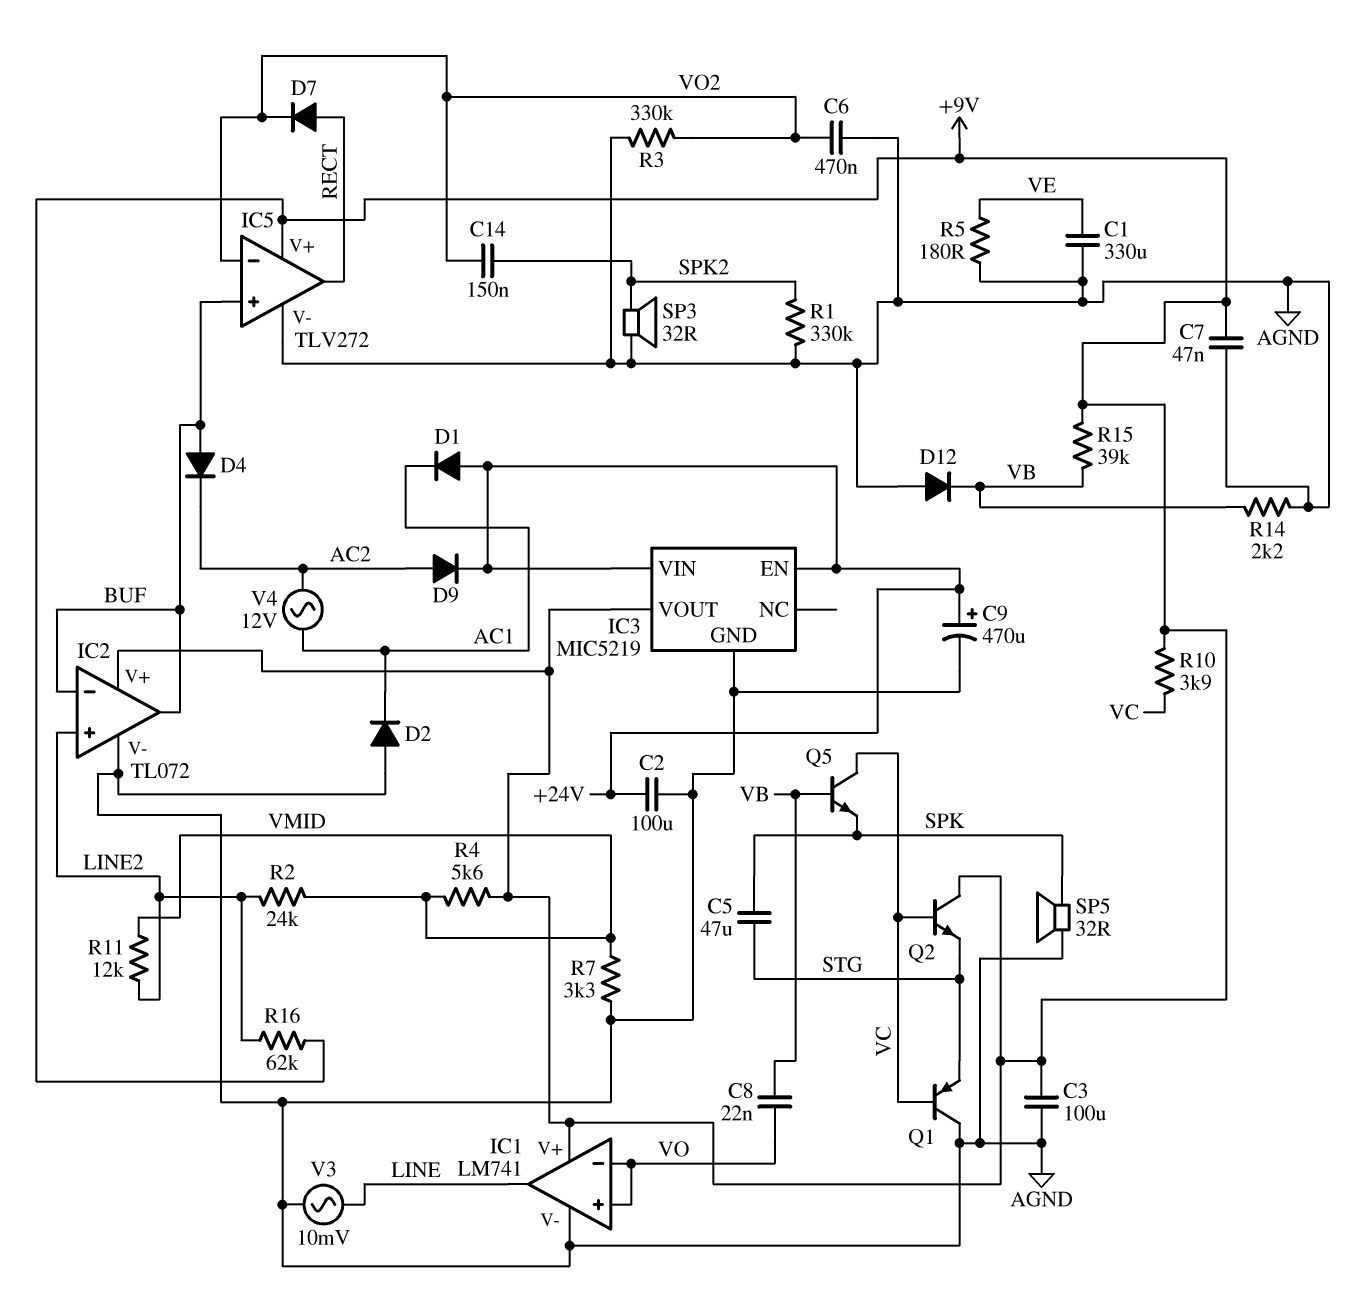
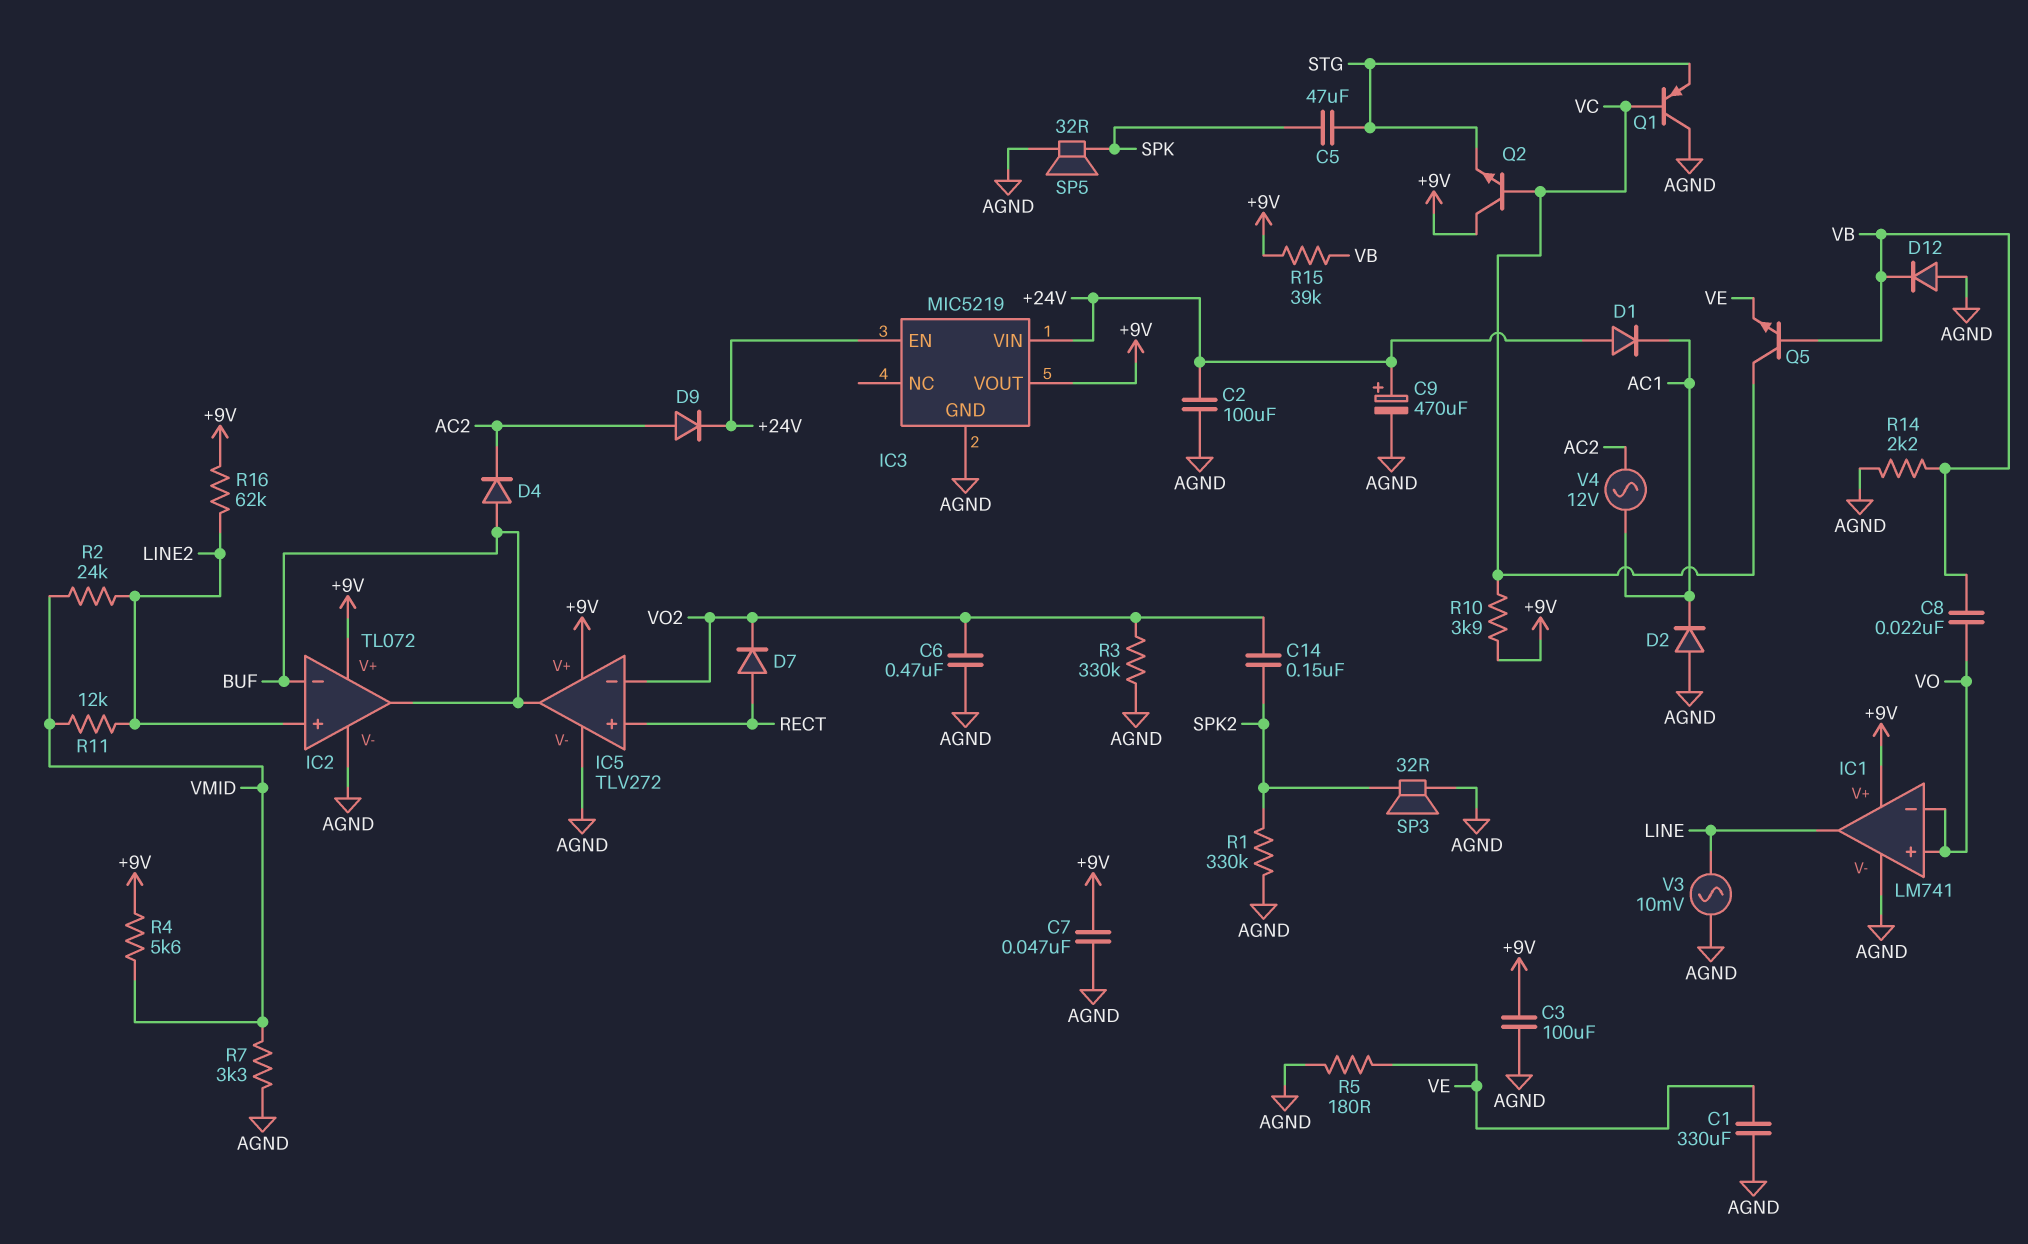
IC5 pin in+: BUF -> RECT
IC5 pin out: RECT -> BUF
Q5: NPN (B VB, C VC, E SPK) -> NPN (B VB, C VC, E VE)

